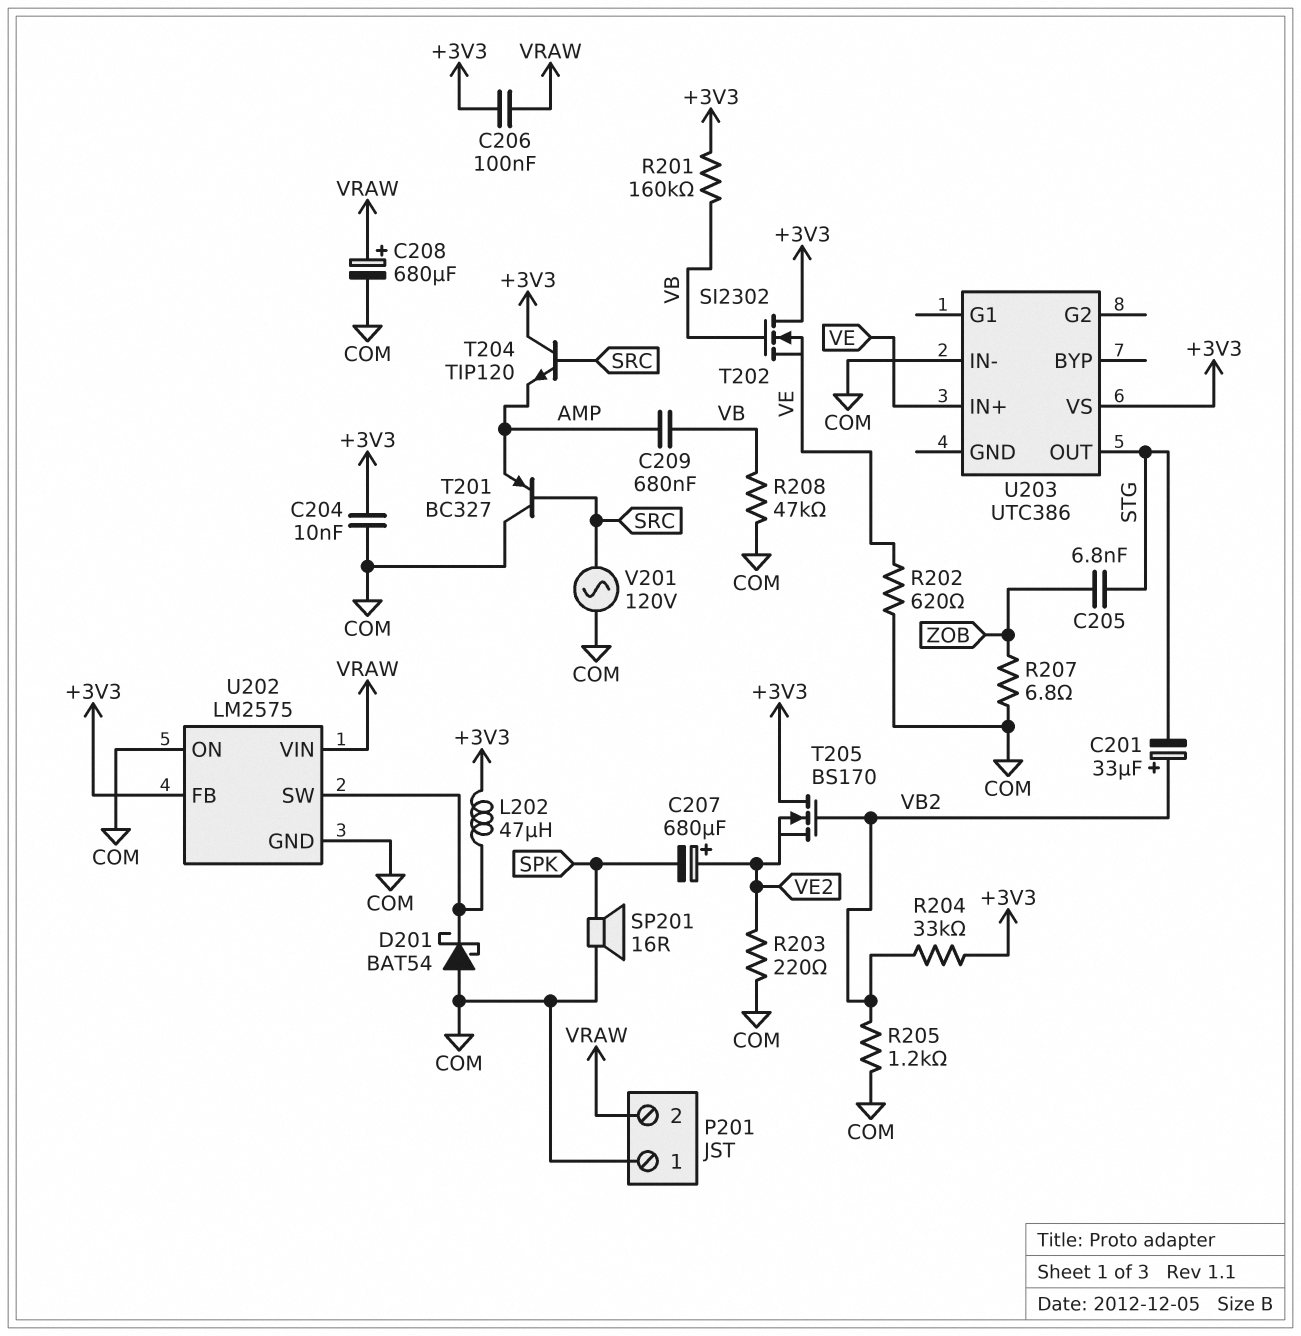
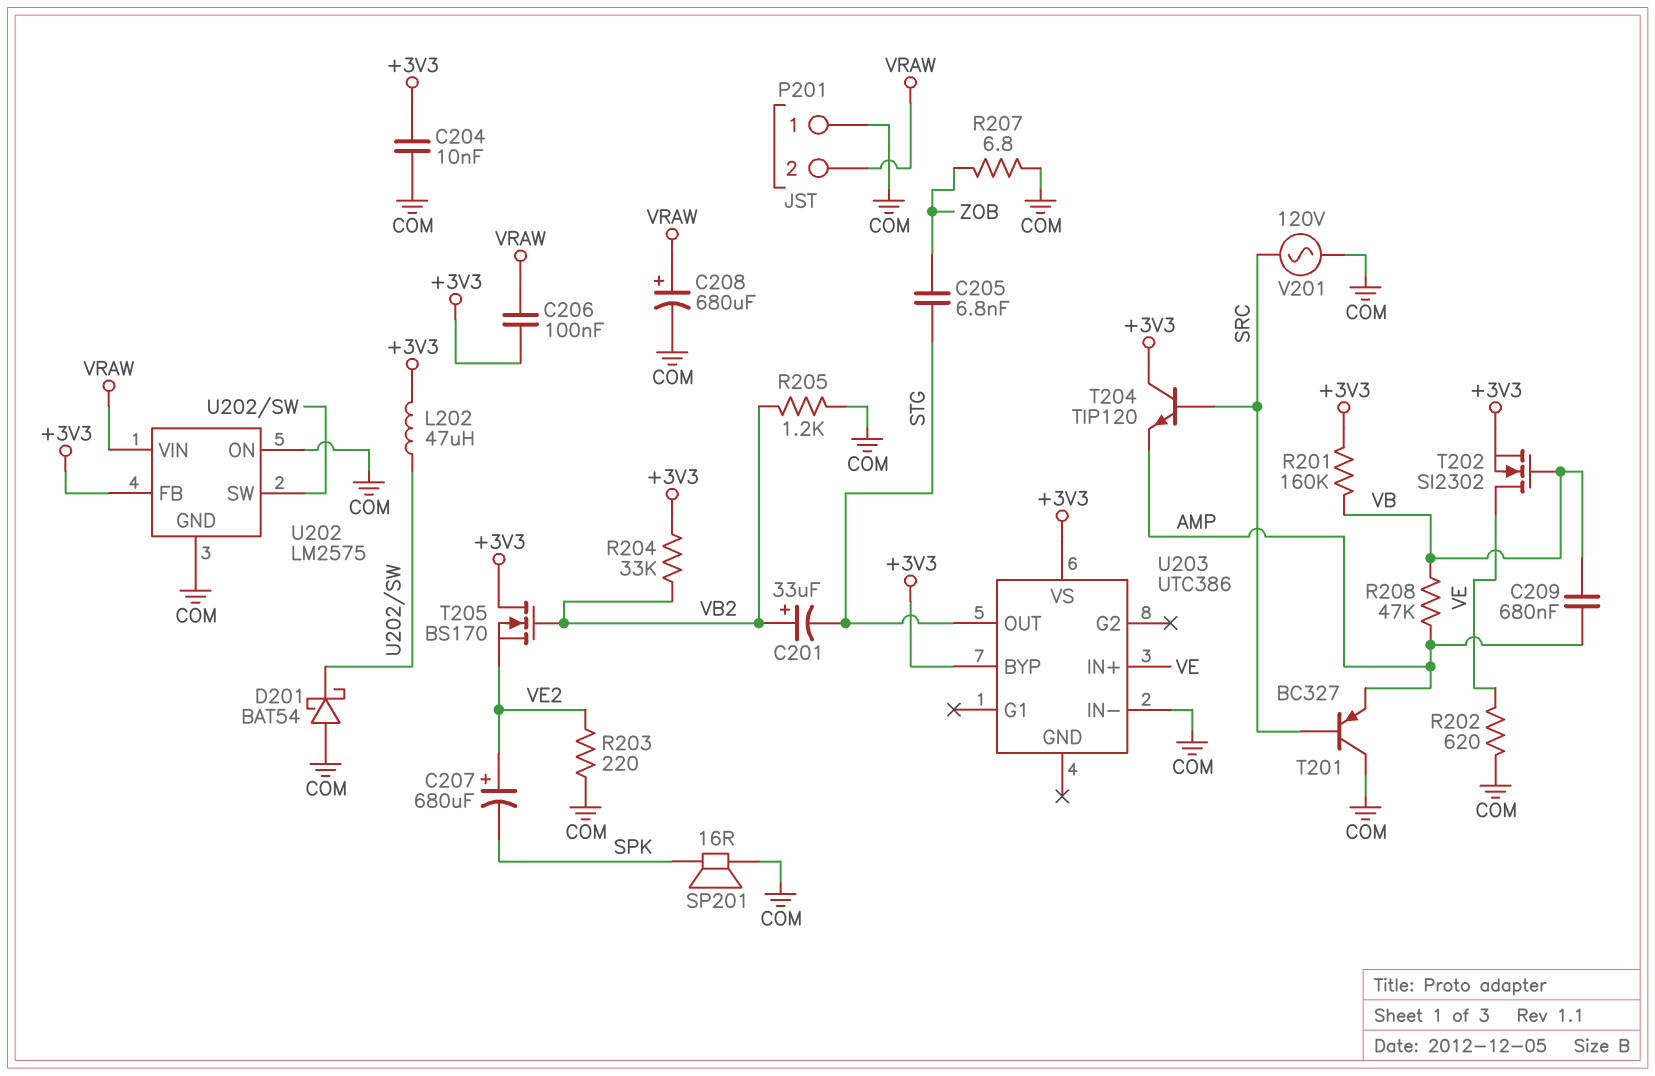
R208: 47k (COM, VB) -> 47k (AMP, VB)
T202: NMOS SI2302 (G VB, D +3V3, S VE) -> NMOS SI2302 (G VB, D VE, S +3V3)
U203 pin BYP: none -> +3V3

